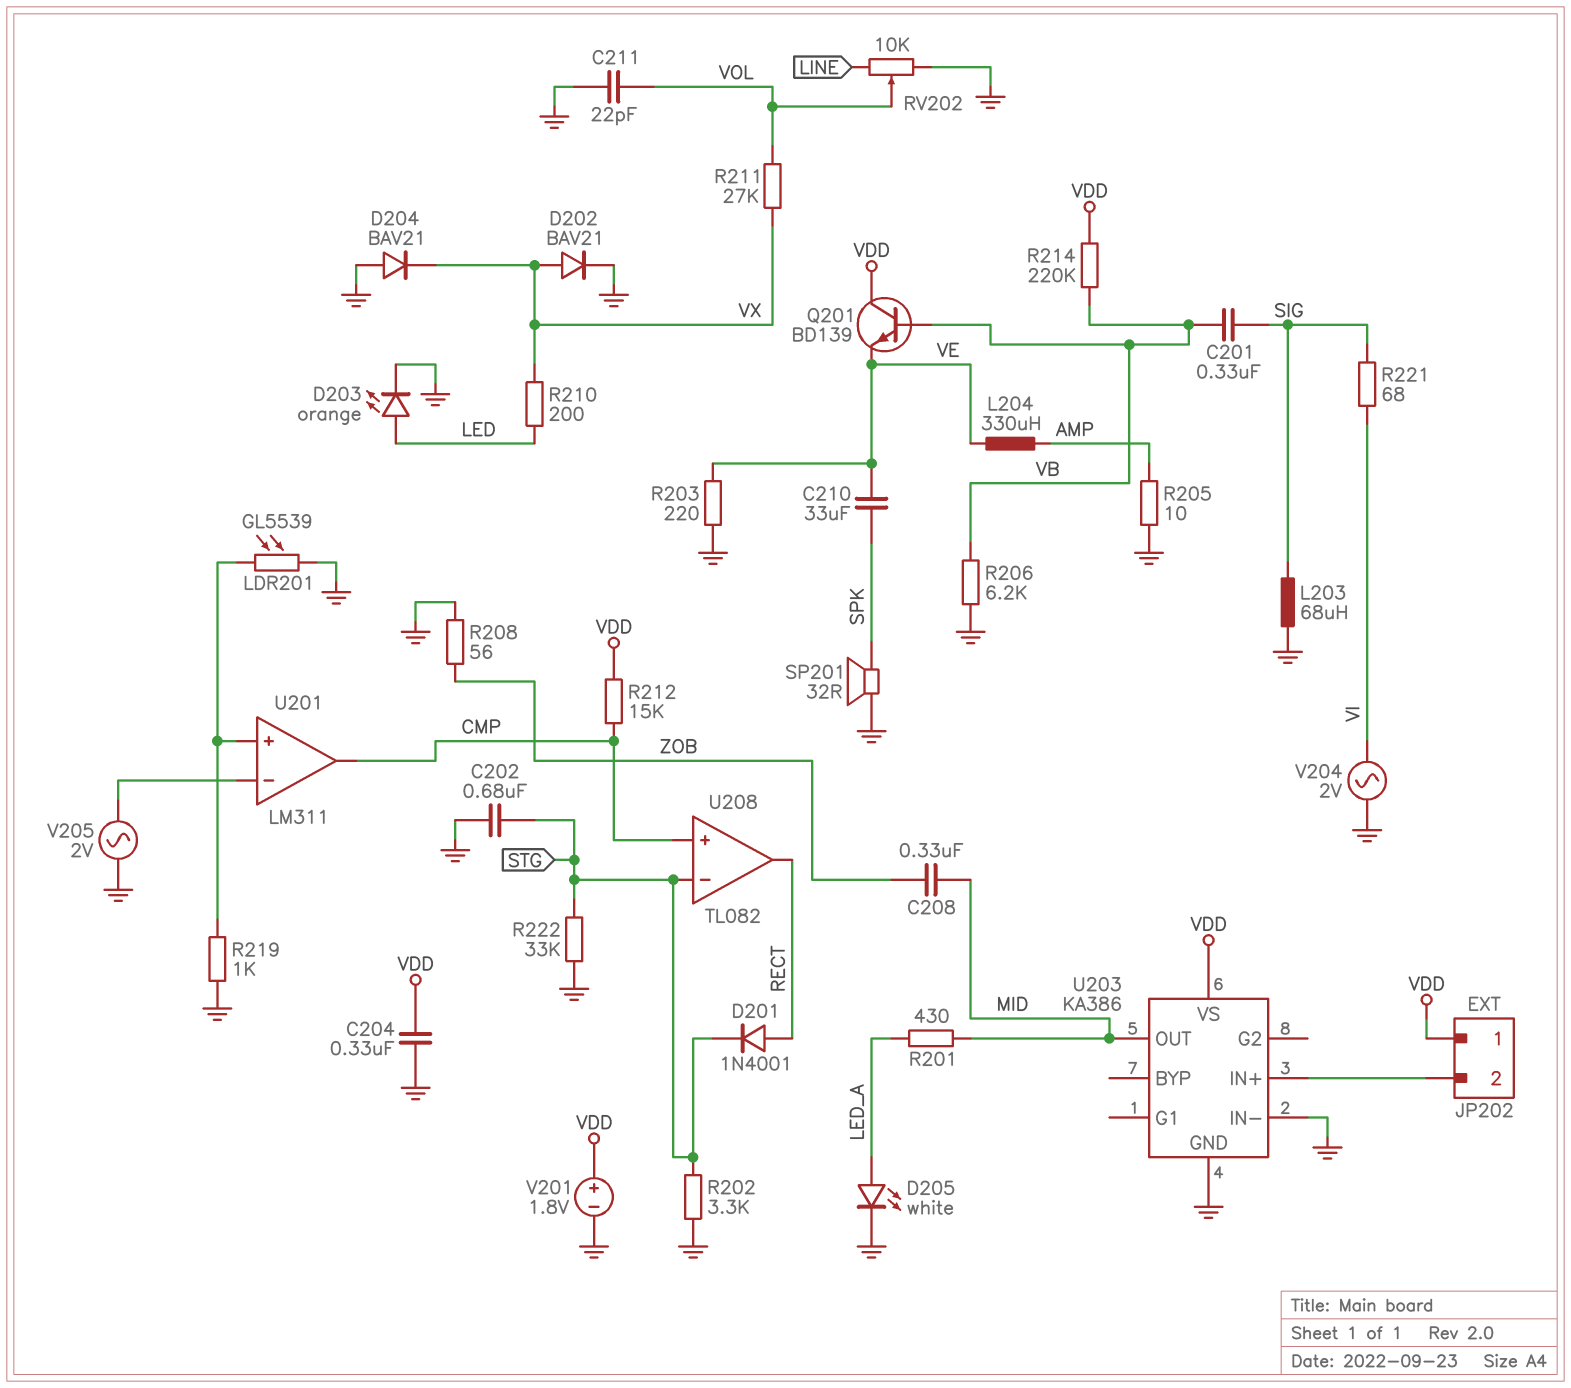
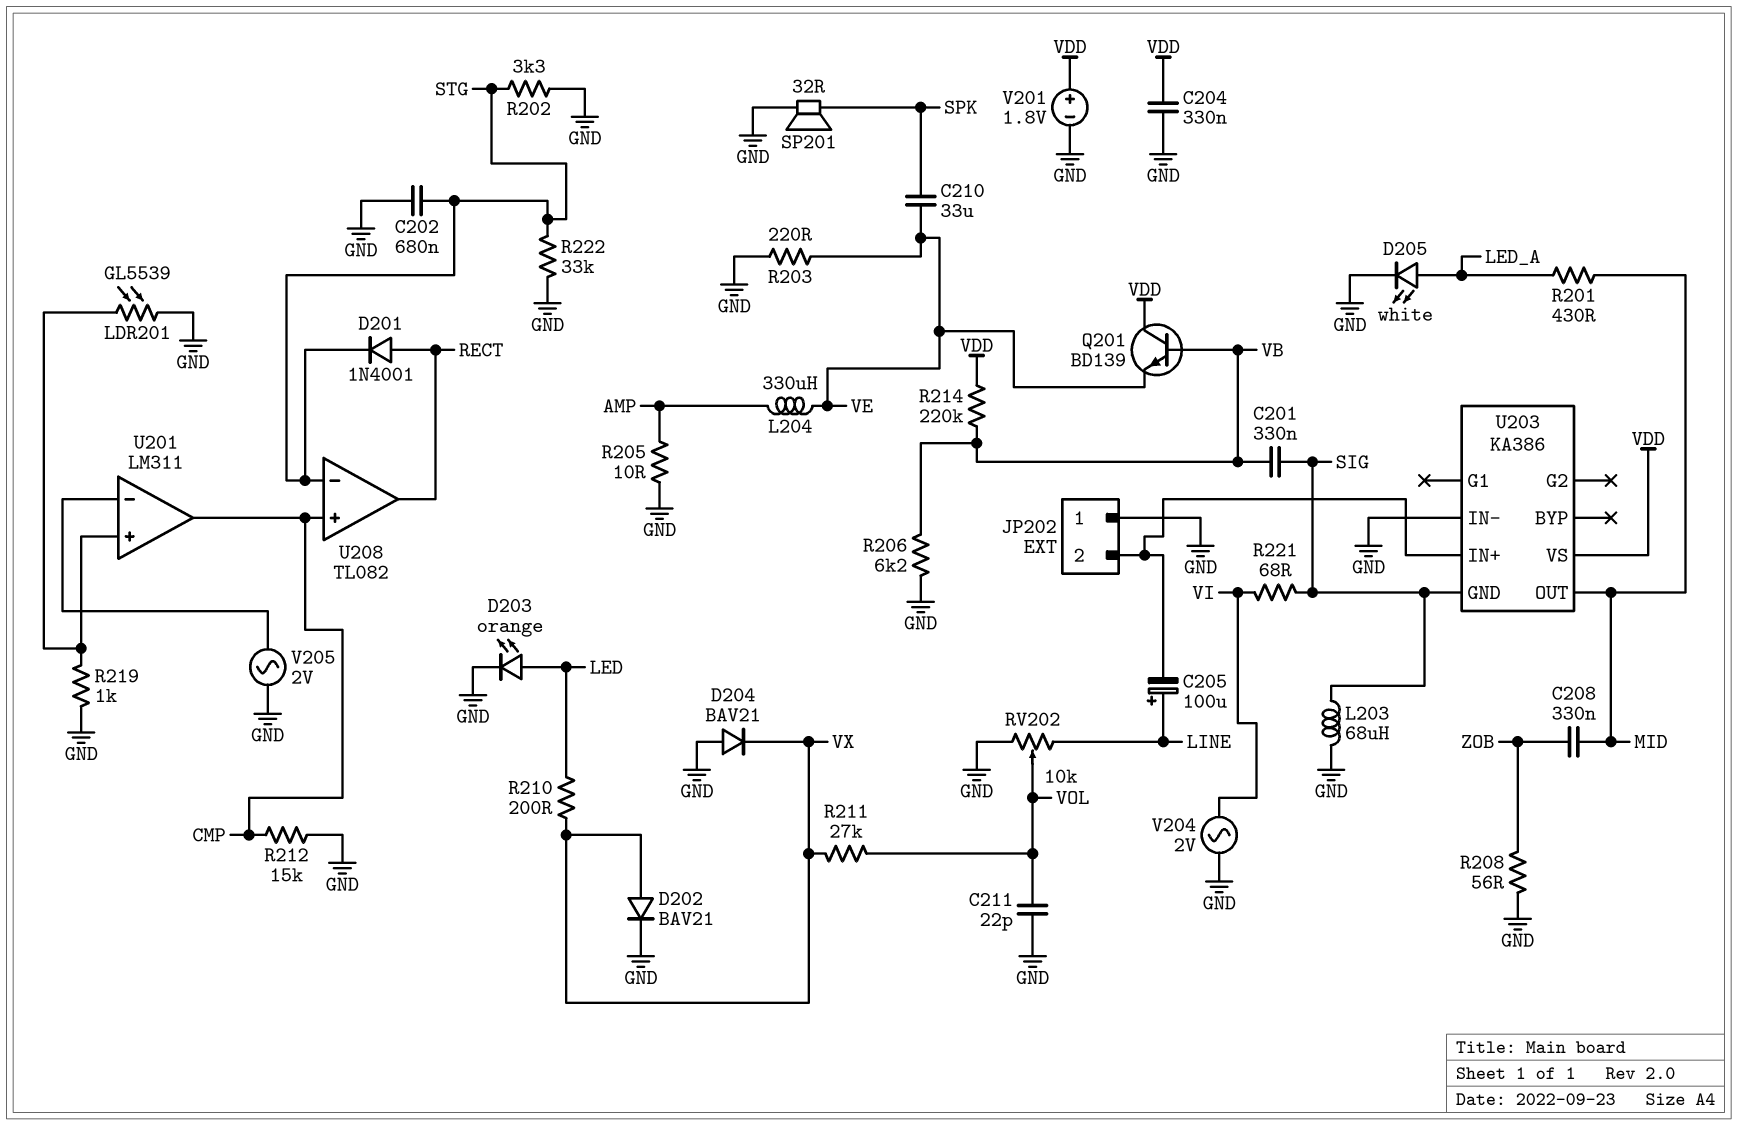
C205: none -> 100uF (plus LINE, minus JP202/2)
JP202 pin 1: VDD -> GND
R212: 15k (CMP, VDD) -> 15k (CMP, GND)
U203 pin GND: GND -> SIG

